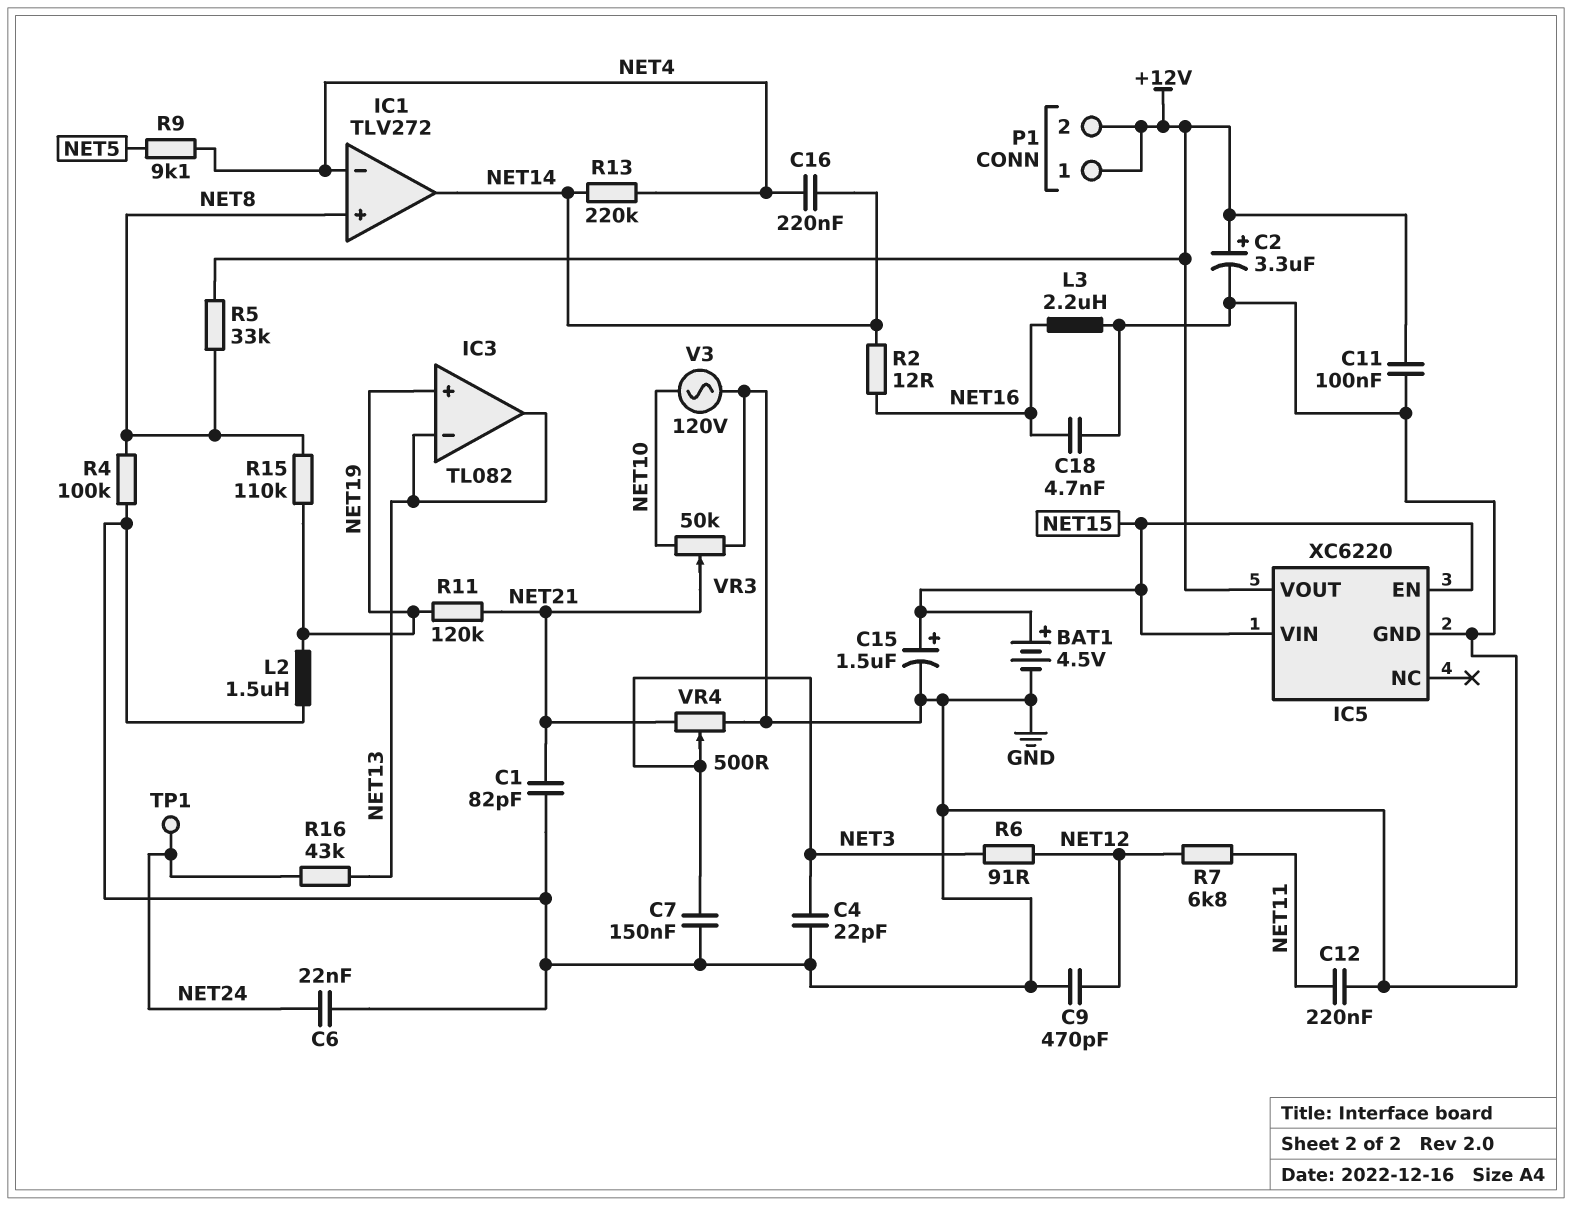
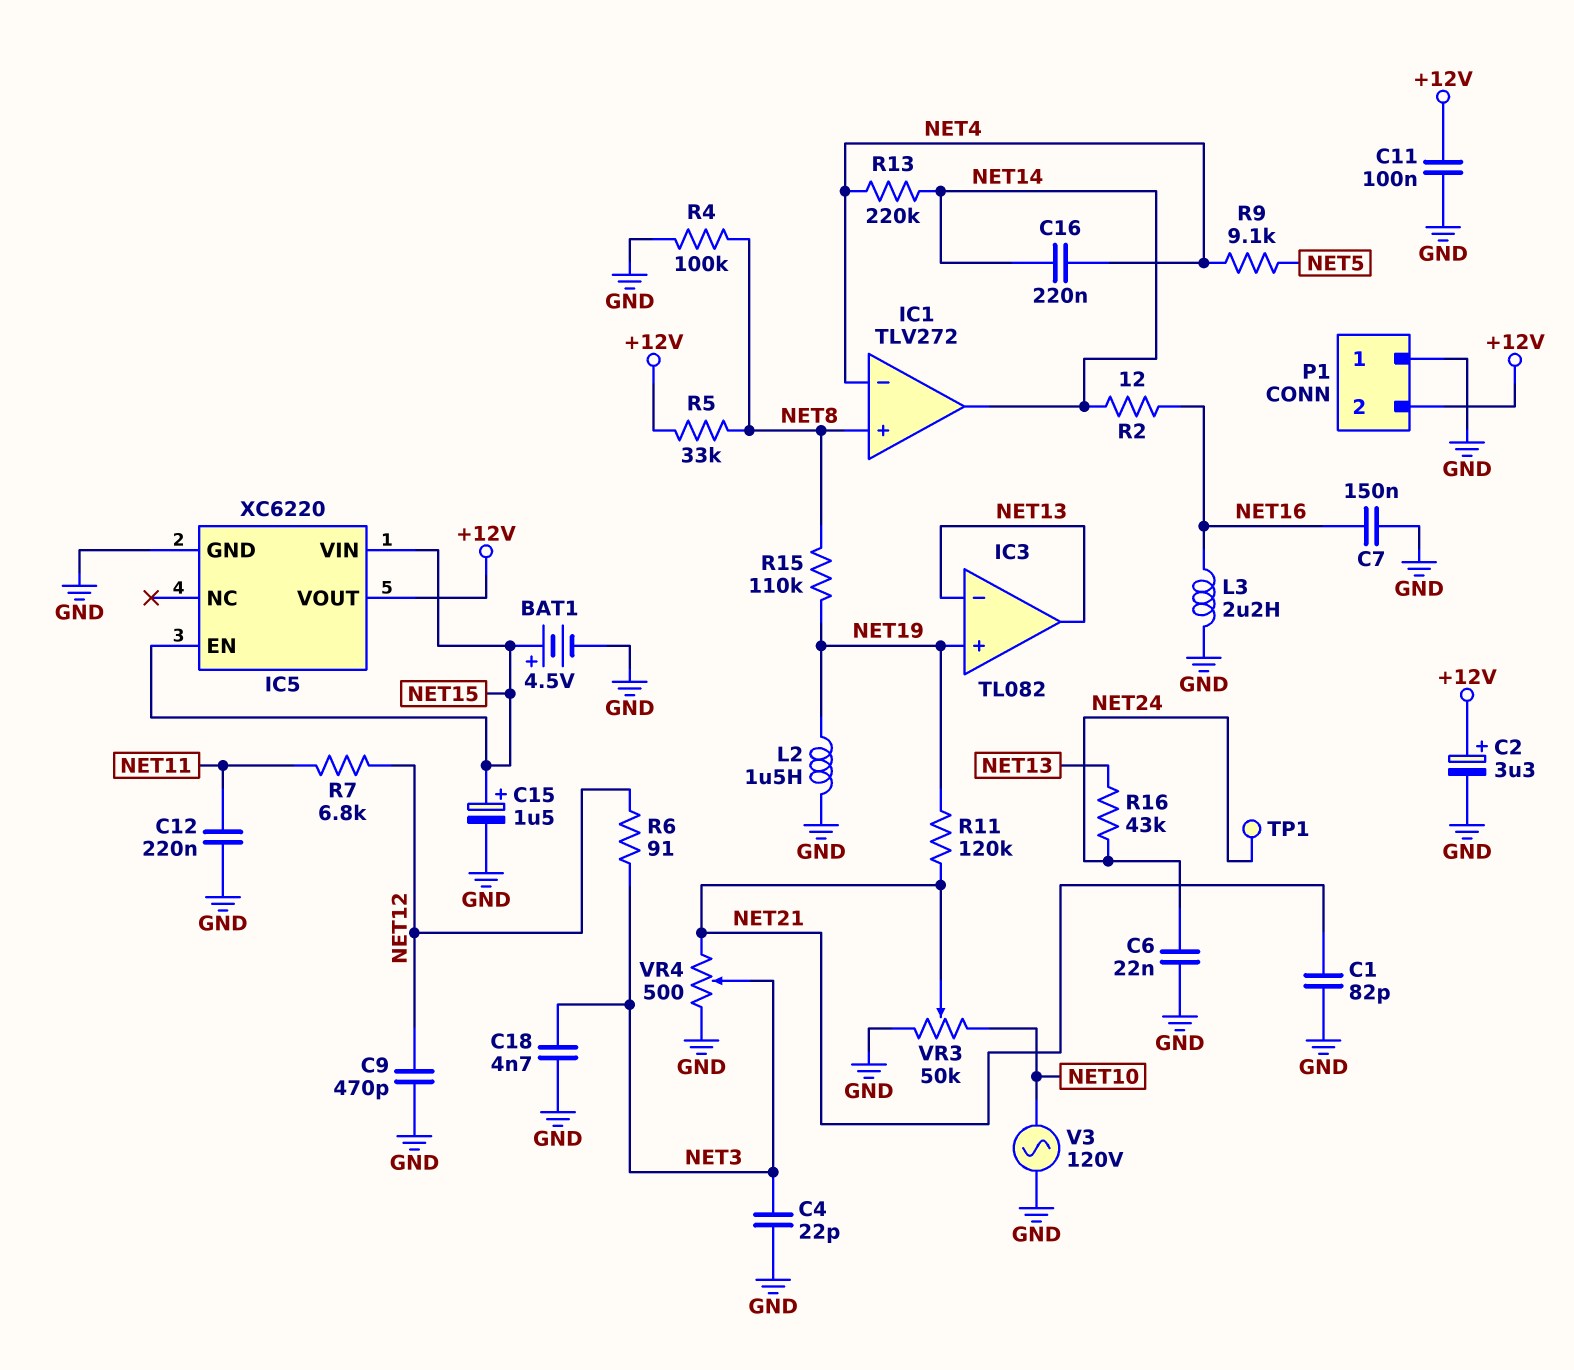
C7: 150nF (GND, NET3) -> 150nF (GND, NET16)
C18: 4.7nF (GND, NET16) -> 4.7nF (GND, NET3)
P1 pin 1: +12V -> GND

